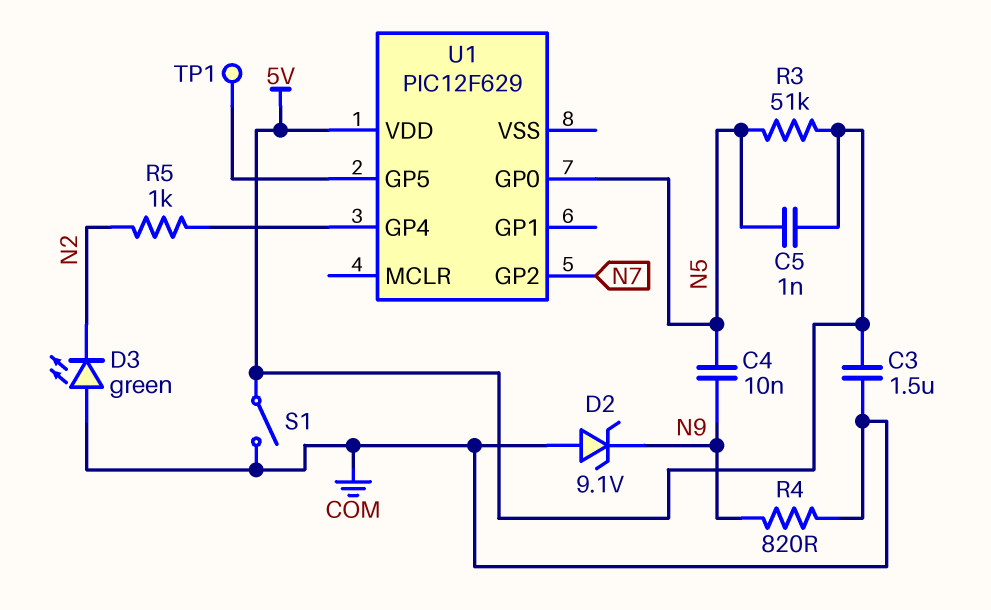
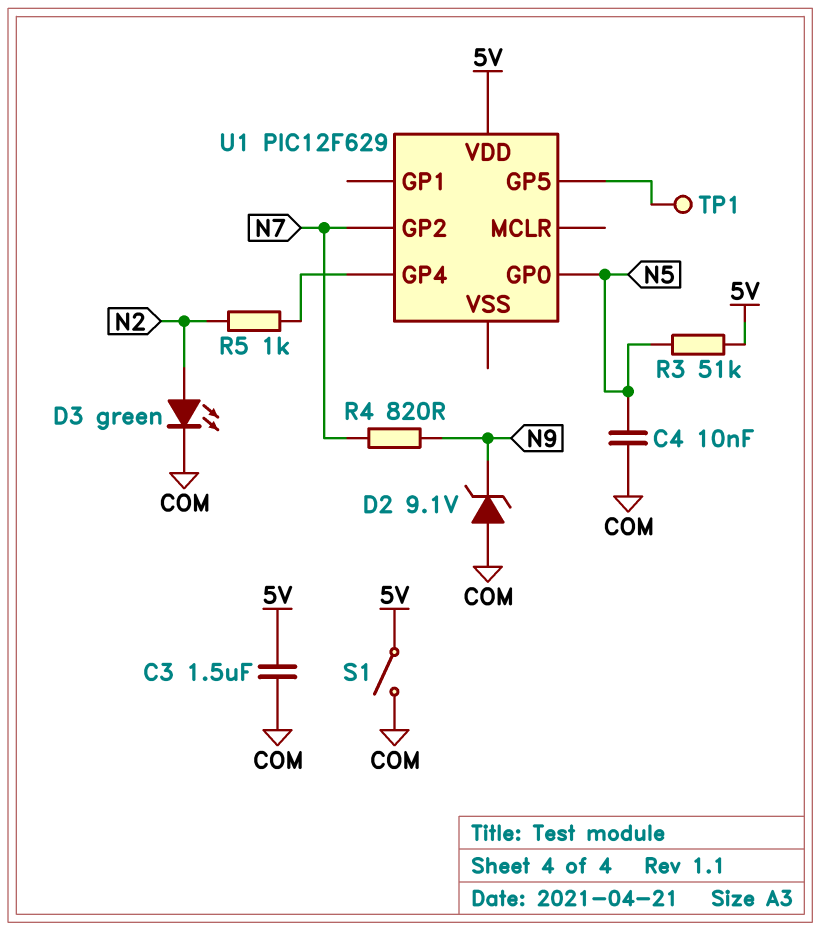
C4: 10nF (N5, N9) -> 10nF (COM, N5)
C5: 1nF (5V, N5) -> none
D3: LED green (A COM, K N2) -> LED green (A N2, K COM)
R4: 820 (COM, N9) -> 820 (N7, N9)

